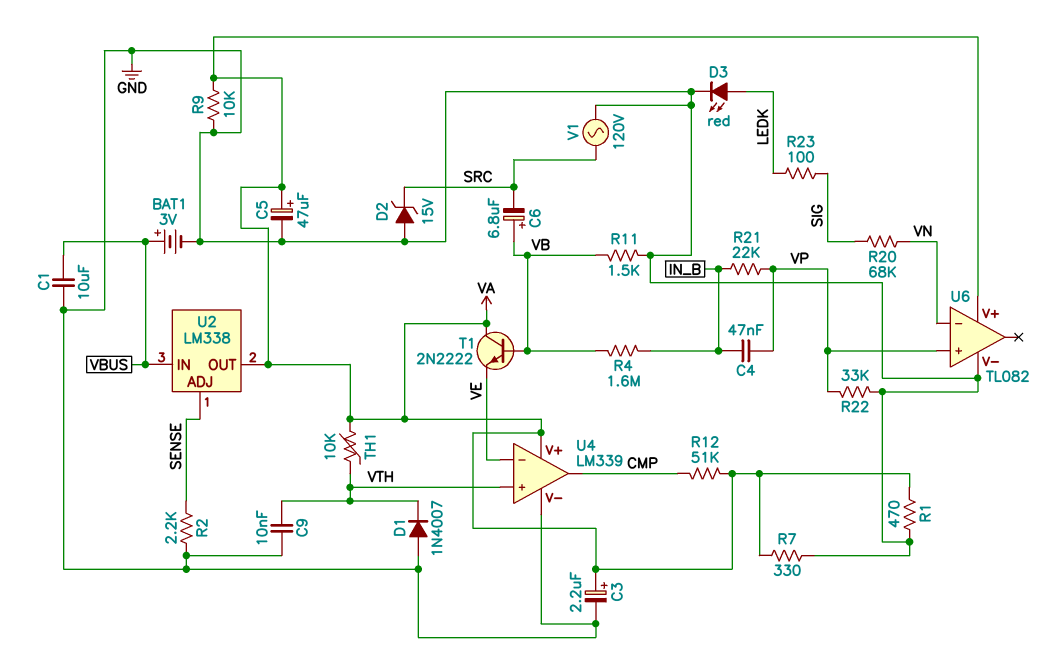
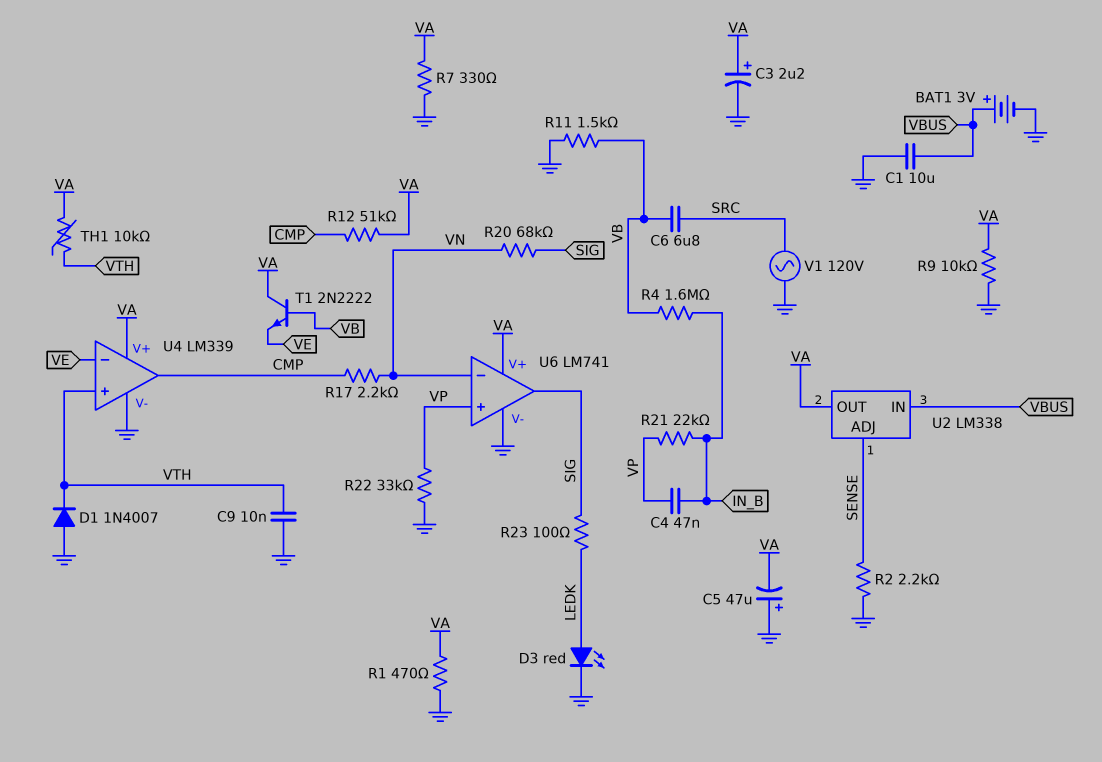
C5: 47uF (plus VA, minus GND) -> 47uF (plus GND, minus VA)
C6: 6.8uF (plus VB, minus SRC) -> 6.8uF (SRC, VB)
D2: zener 15V (A GND, K SRC) -> none
R17: none -> 2.2k (CMP, VN)
U6: TL082 -> LM741
U6 pin out: none -> SIG

